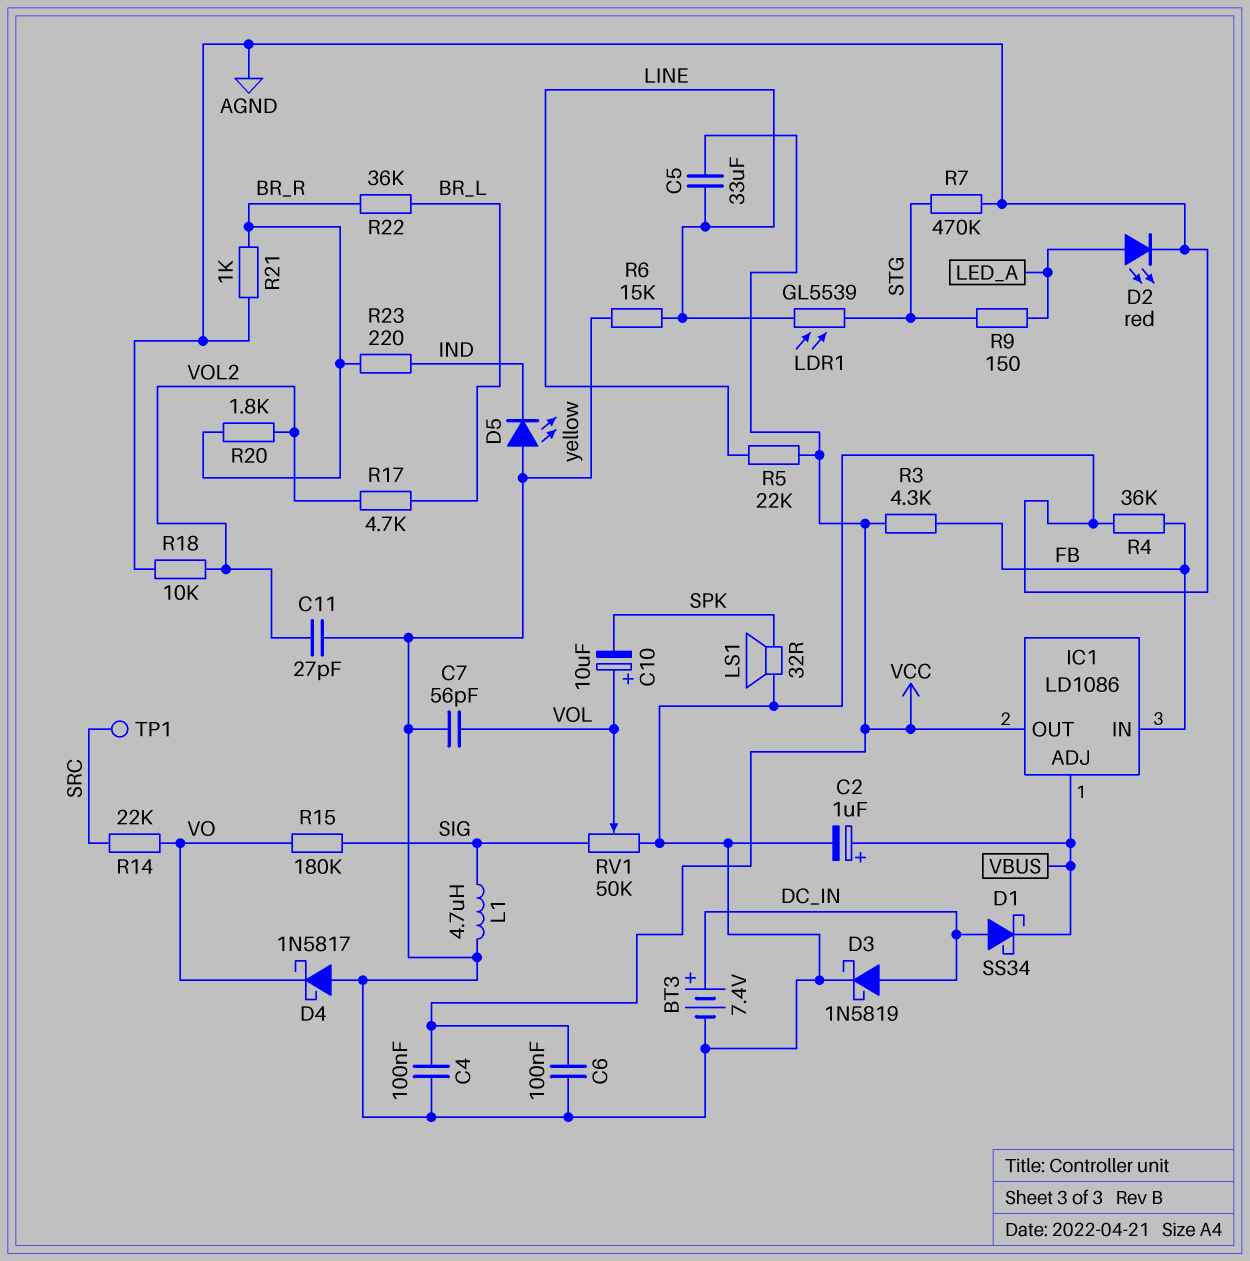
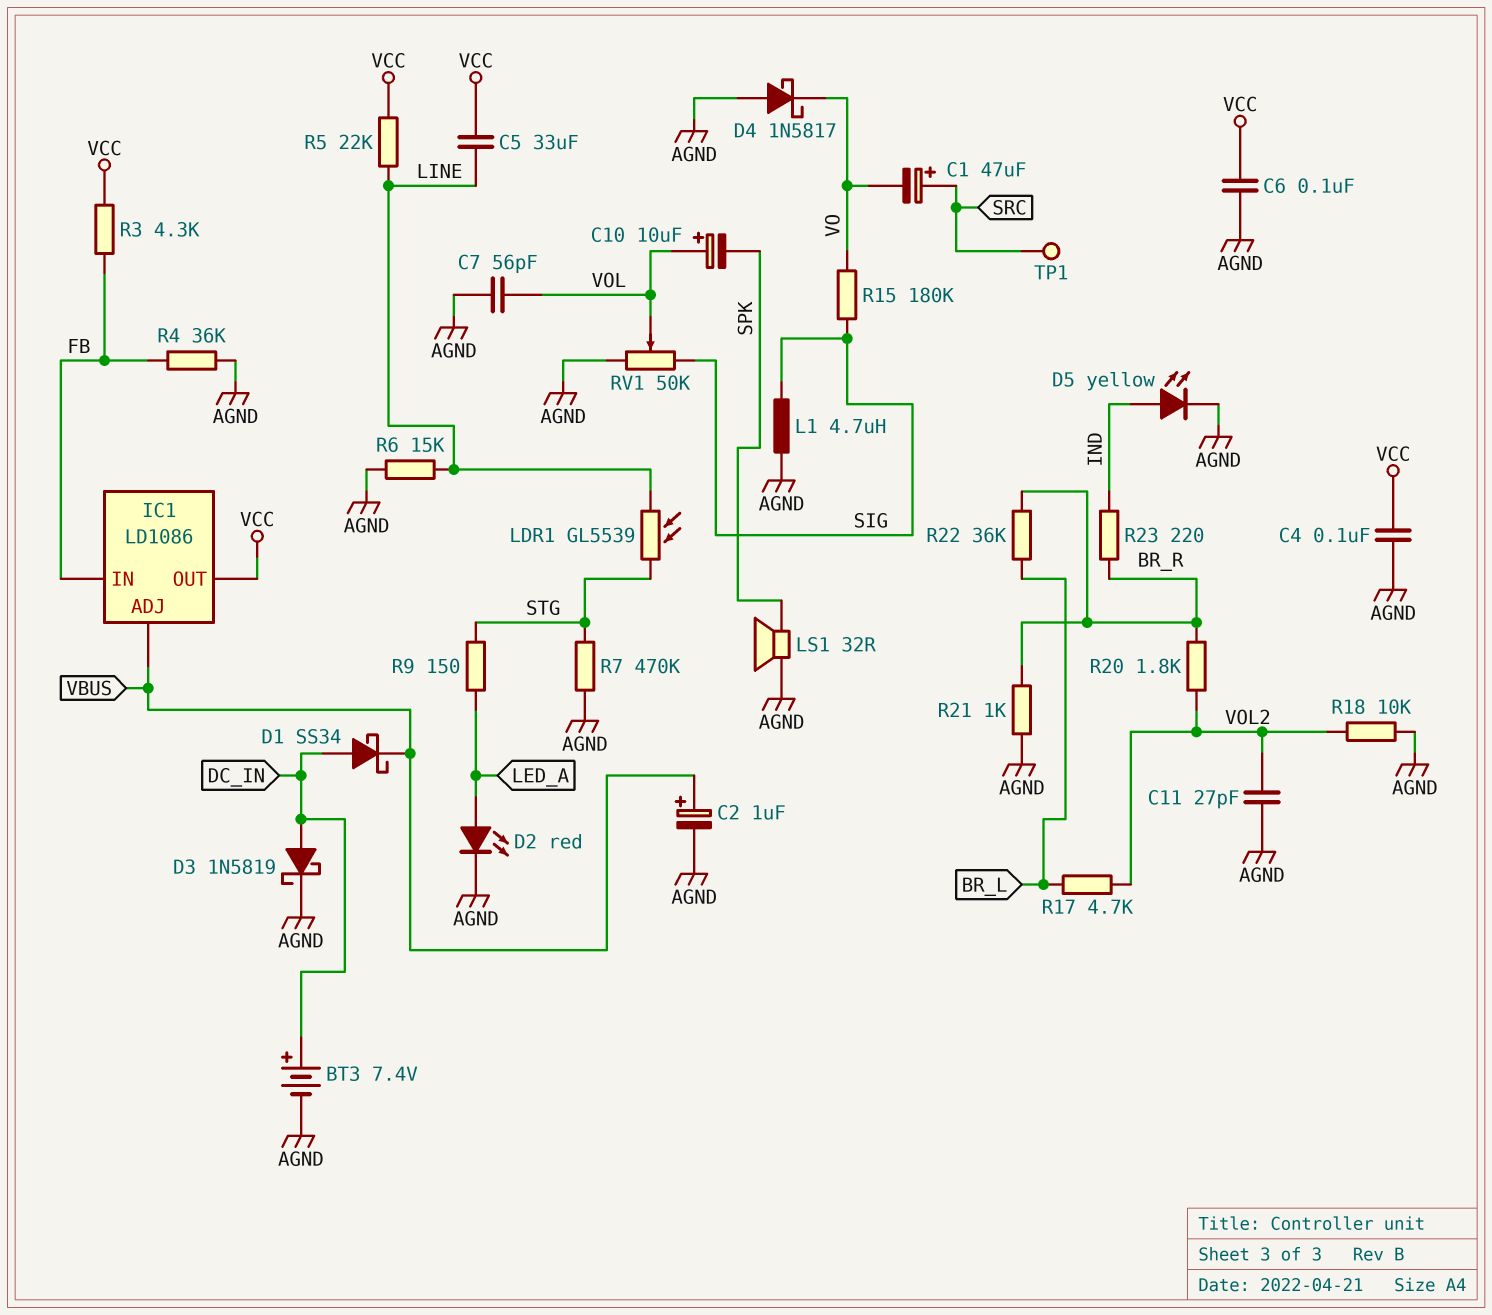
C1: none -> 47uF (plus SRC, minus VO)
D5: LED yellow (A AGND, K IND) -> LED yellow (A IND, K AGND)
R14: 22k (SRC, VO) -> none

